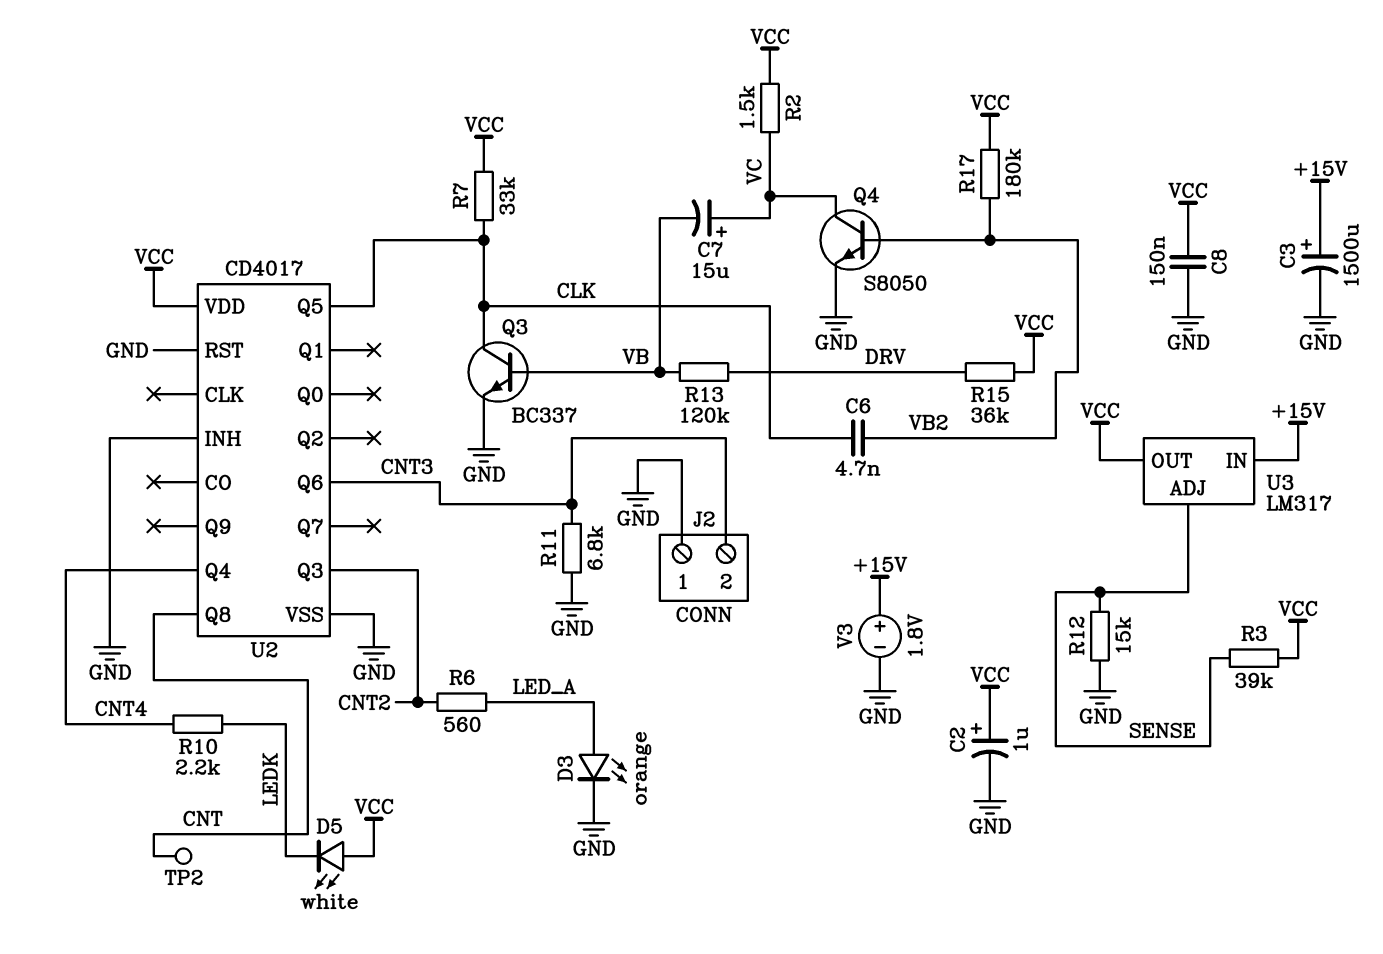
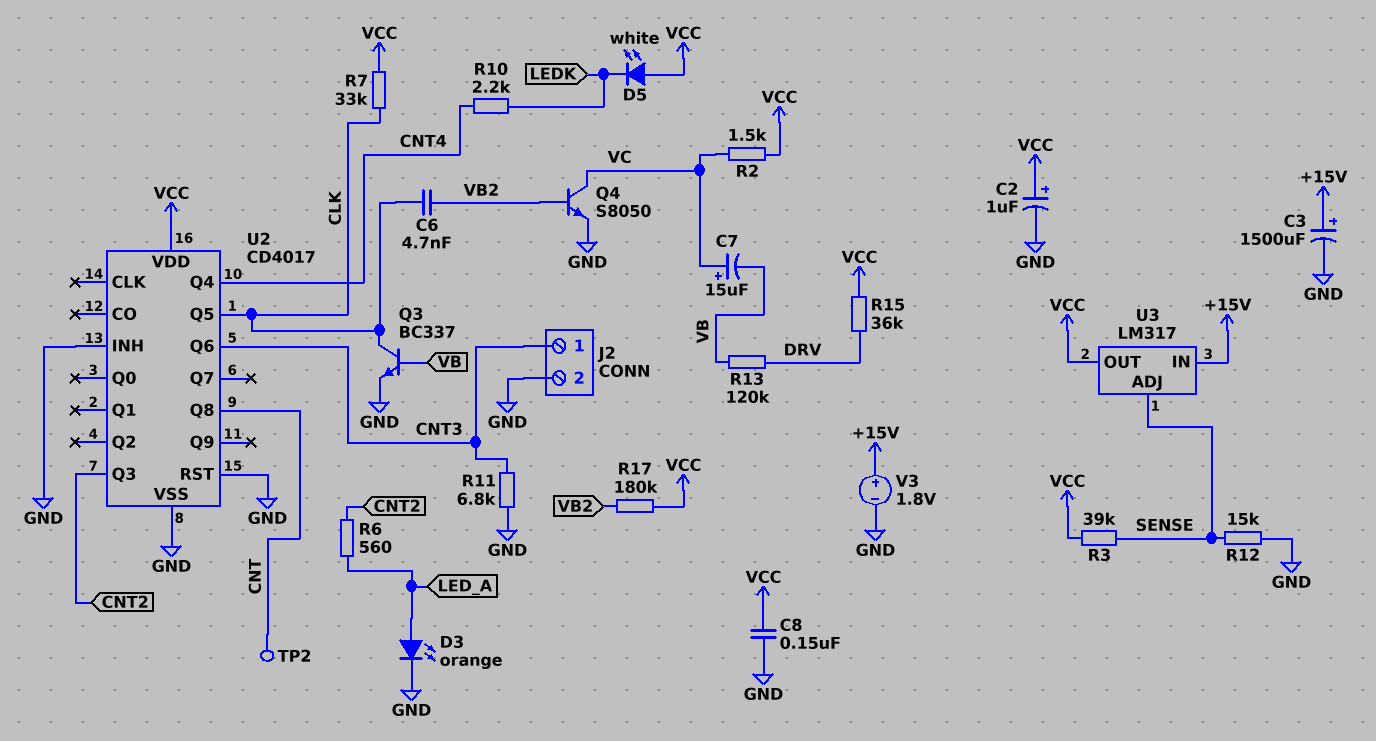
J2 pin 1: GND -> CNT3
J2 pin 2: CNT3 -> GND

